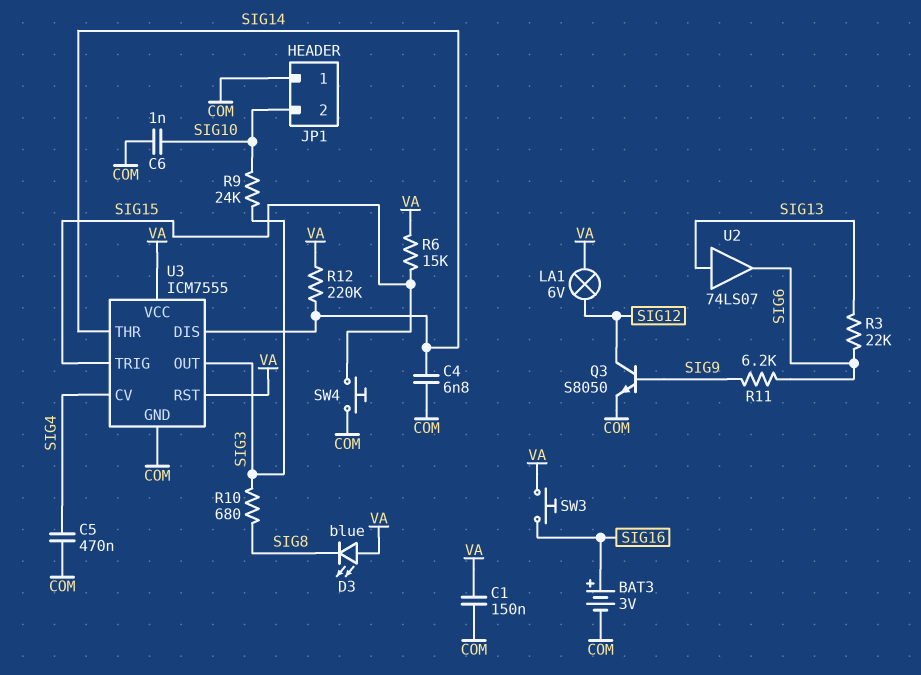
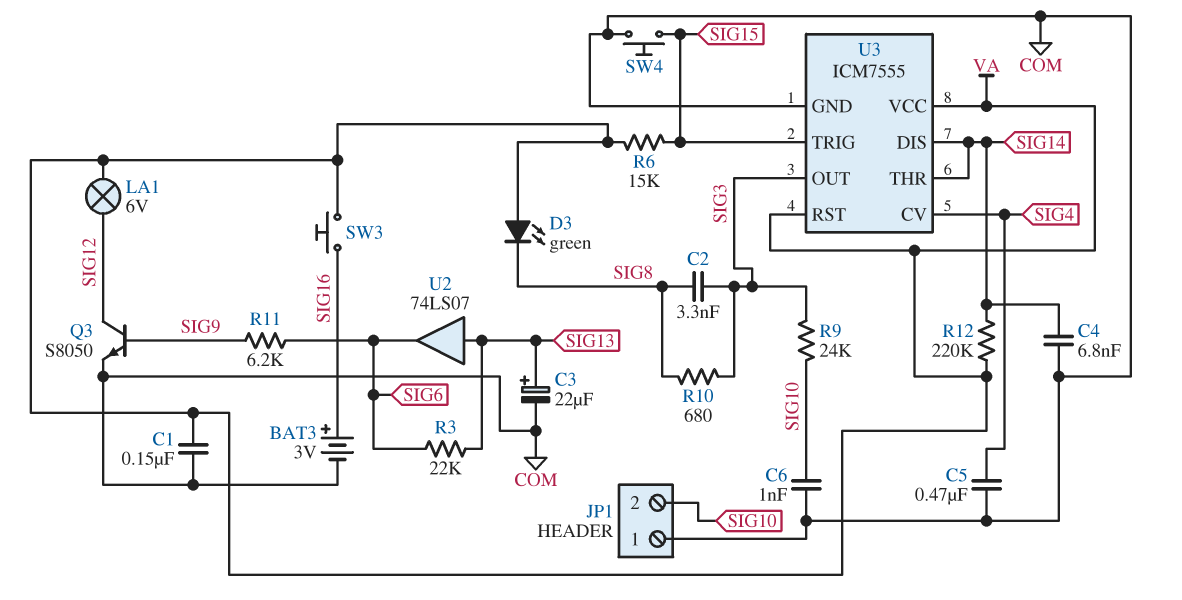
C2: none -> 3.3nF (SIG3, SIG8)
C3: none -> 22uF (plus SIG13, minus COM)
D3: LED blue (A VA, K SIG8) -> LED green (A VA, K SIG8)

